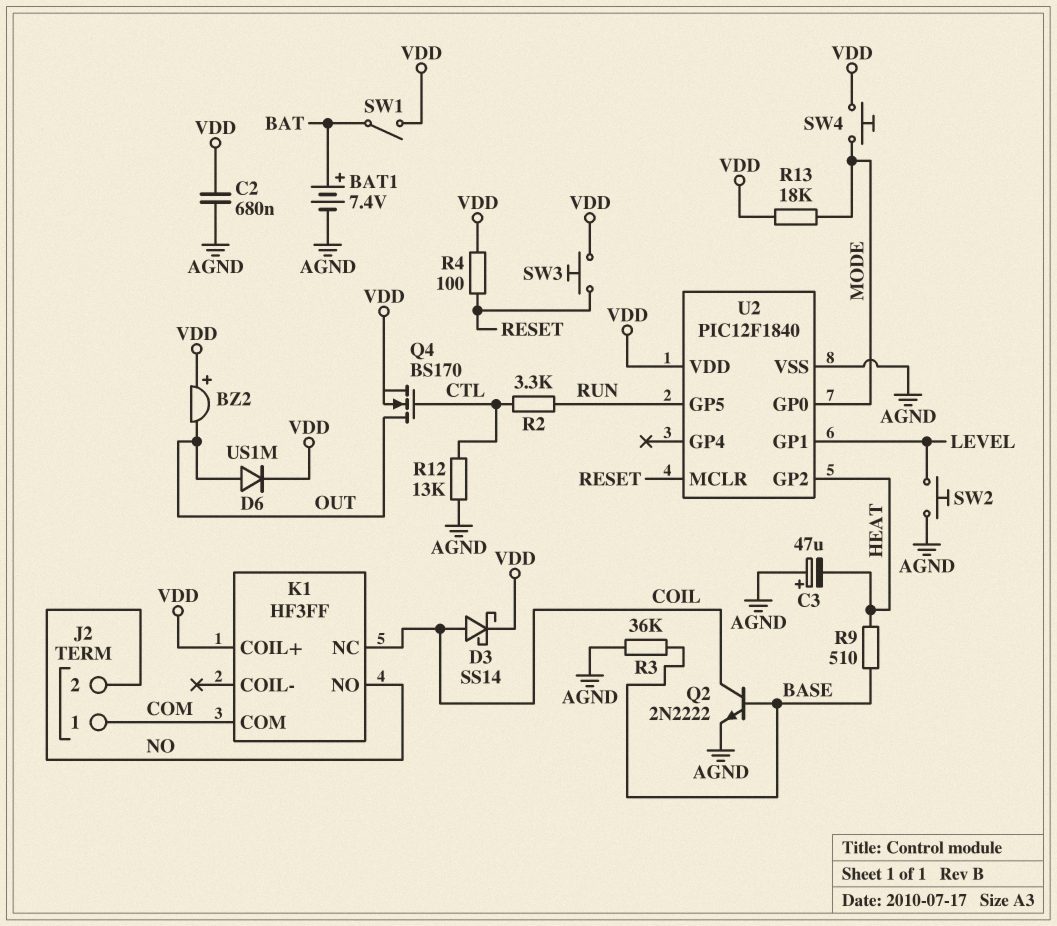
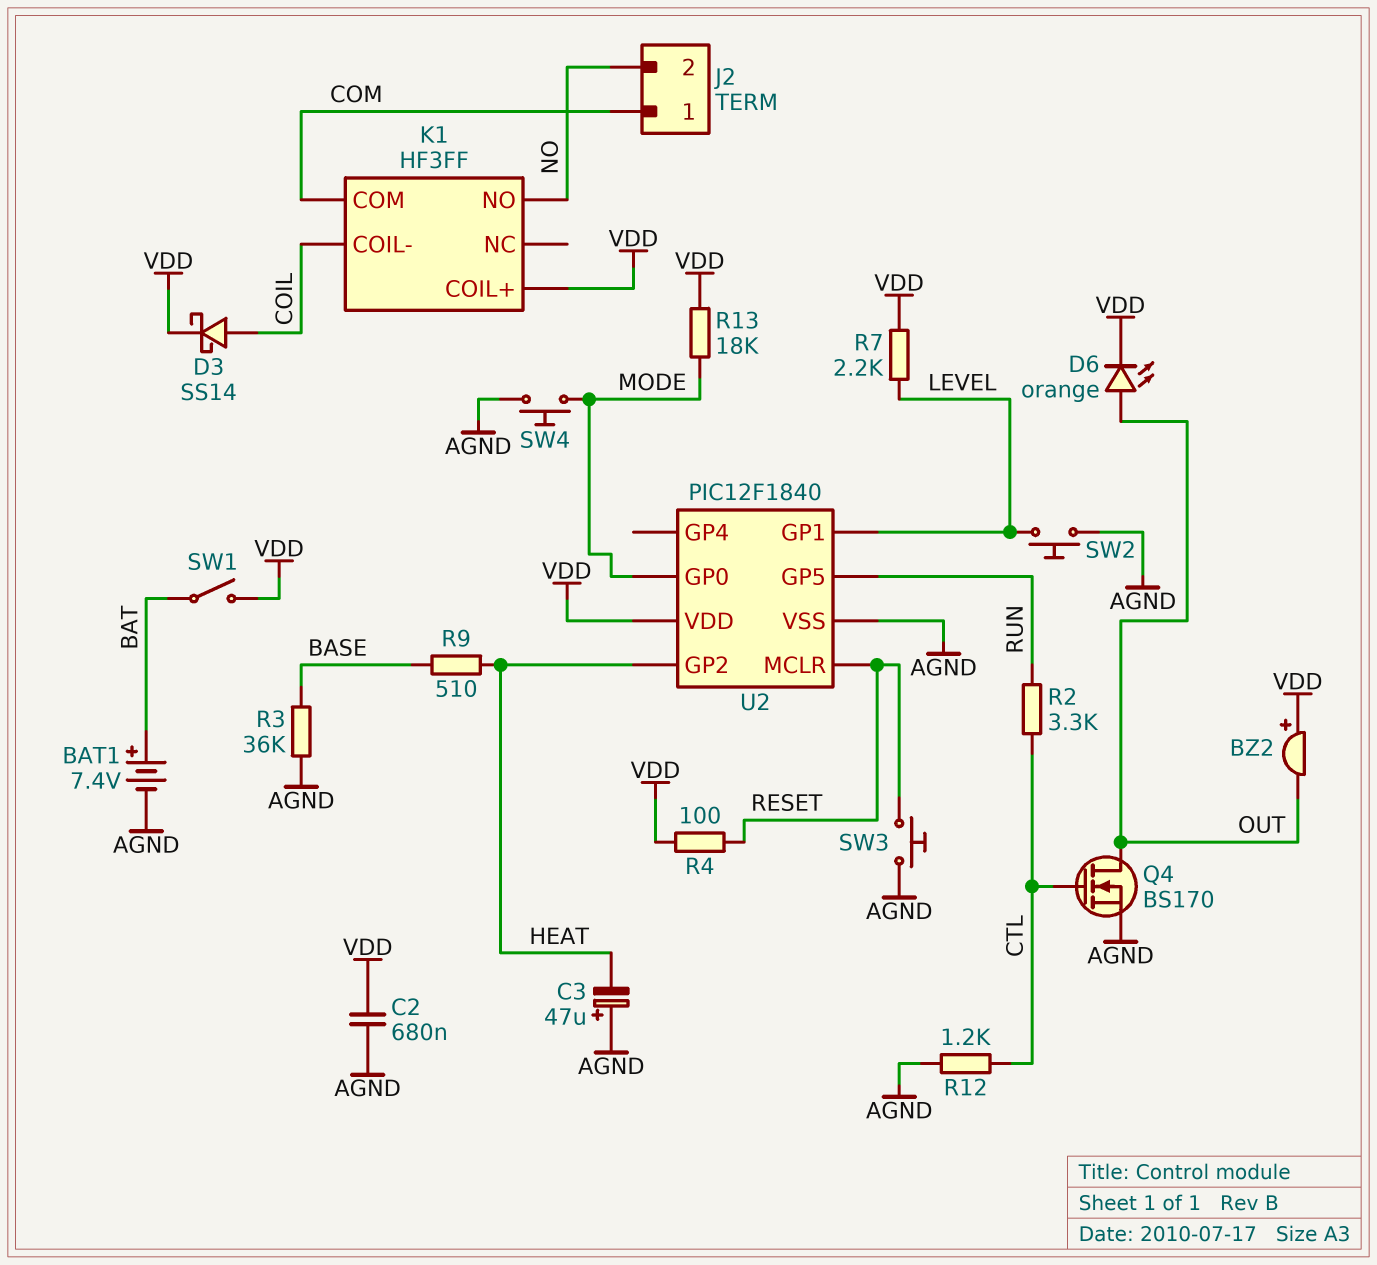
D6: diode US1M (A OUT, K VDD) -> LED orange (A OUT, K VDD)
K1 pin COIL-: none -> COIL
K1 pin NC: COIL -> none
Q2: NPN 2N2222 (B BASE, C COIL, E AGND) -> none
Q4: NMOS BS170 (G CTL, D OUT, S VDD) -> NMOS BS170 (G CTL, D OUT, S AGND)
R7: none -> 2.2k (LEVEL, VDD)
R12: 13k (AGND, CTL) -> 1.2k (AGND, CTL)
SW3: button (RESET, VDD) -> button (AGND, RESET)
SW4: button (MODE, VDD) -> button (AGND, MODE)

